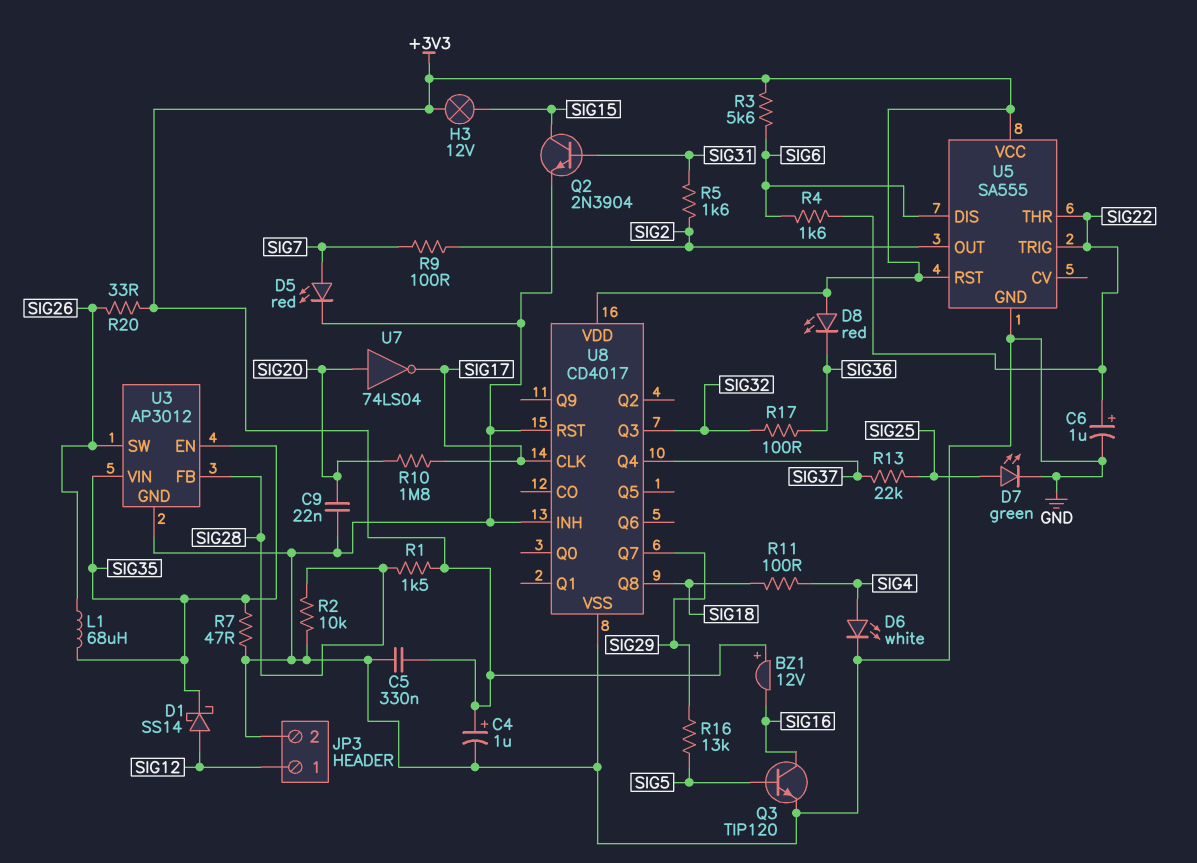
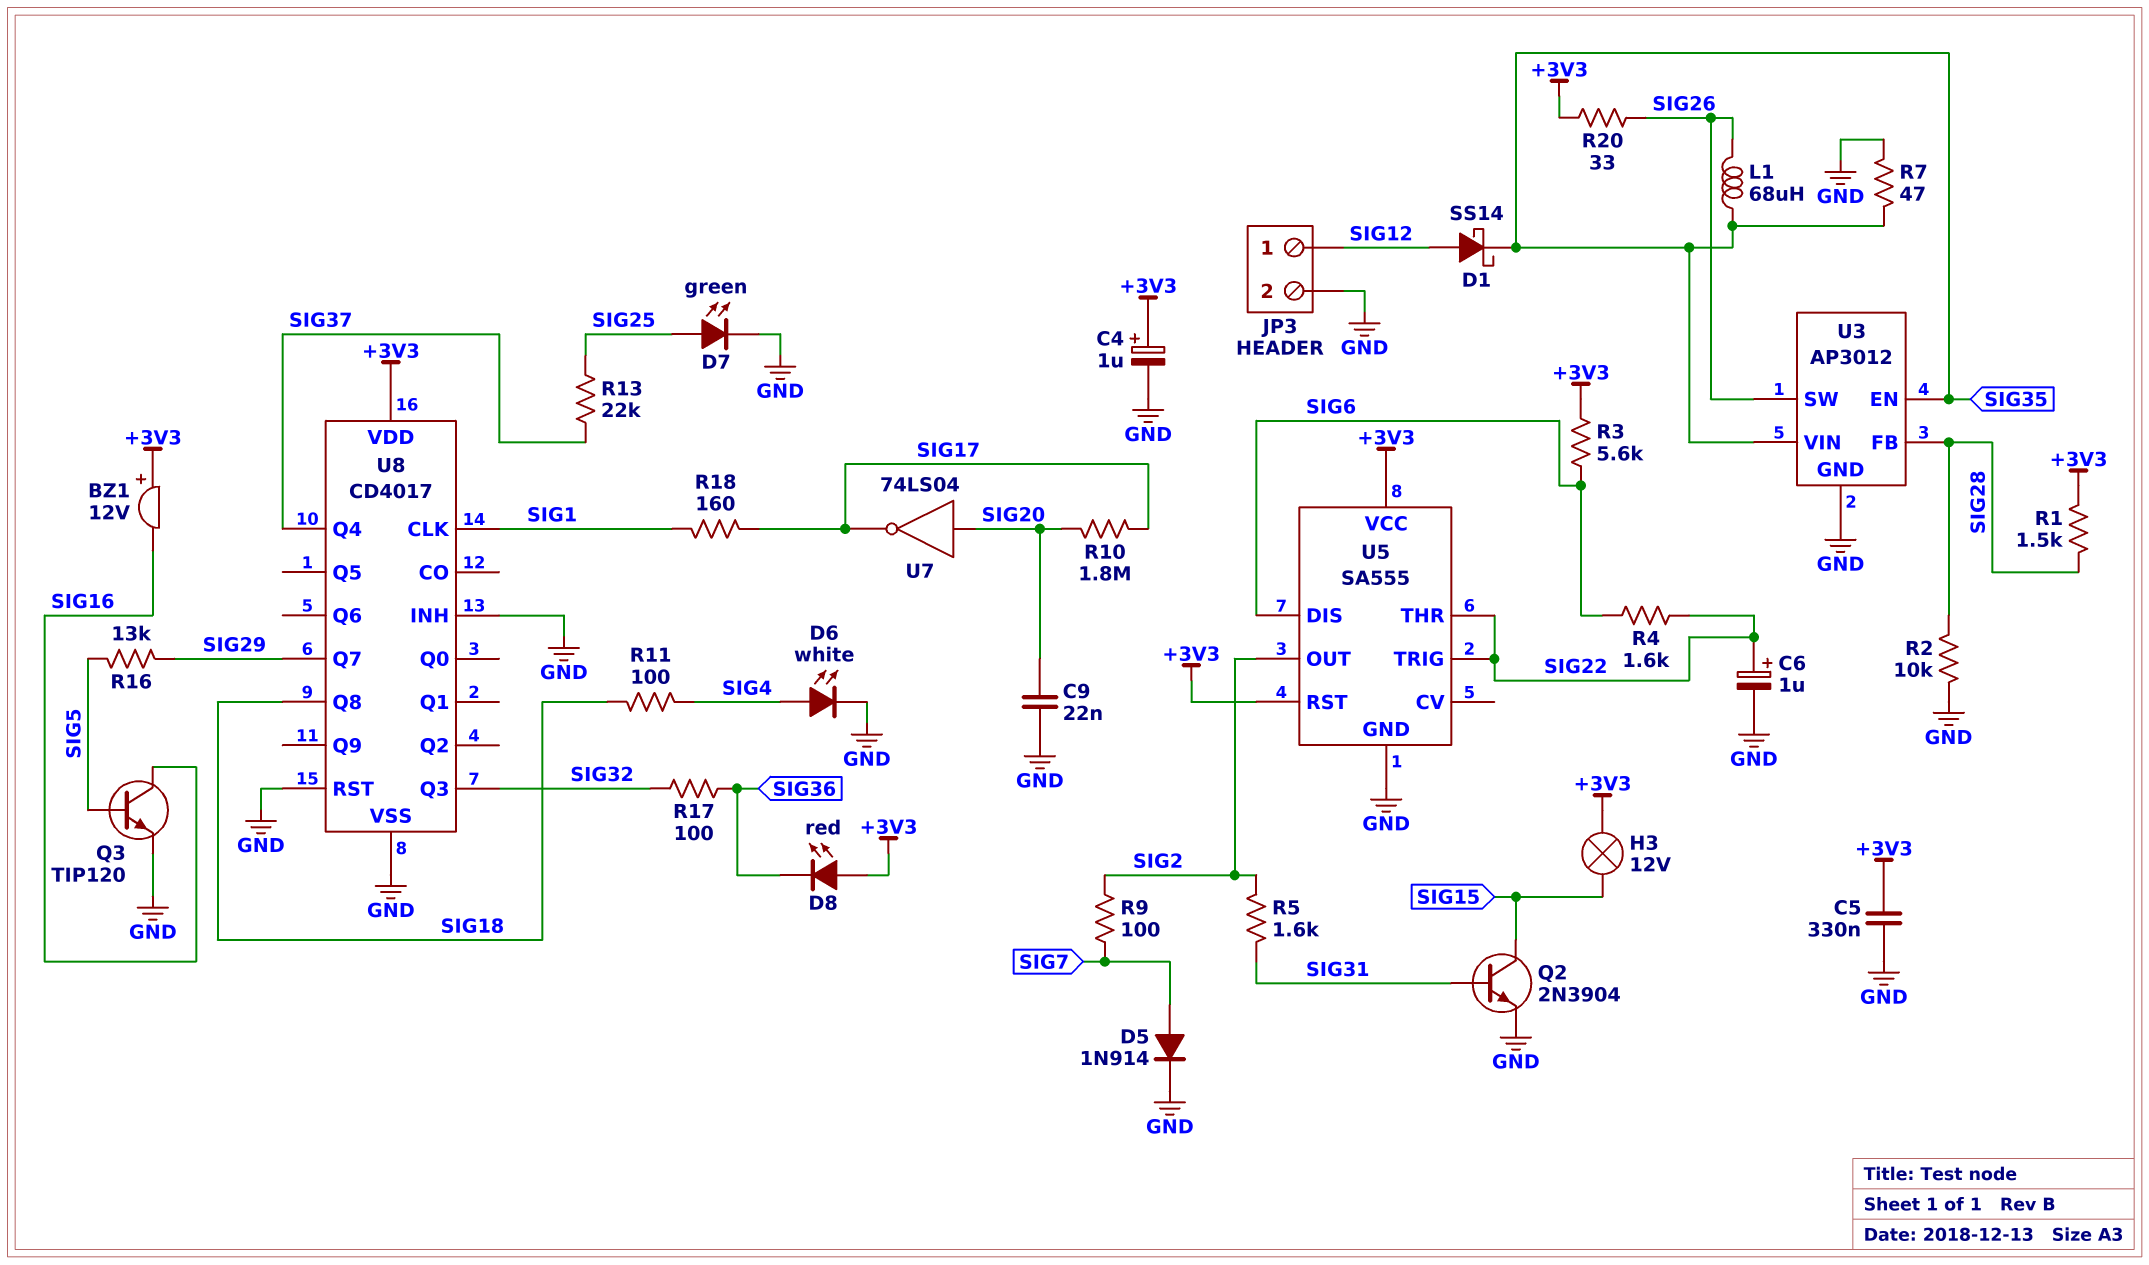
D5: LED red (A SIG7, K GND) -> diode 1N914 (A SIG7, K GND)
R18: none -> 160 (SIG1, SIG17)
U8 pin CLK: SIG17 -> SIG1

